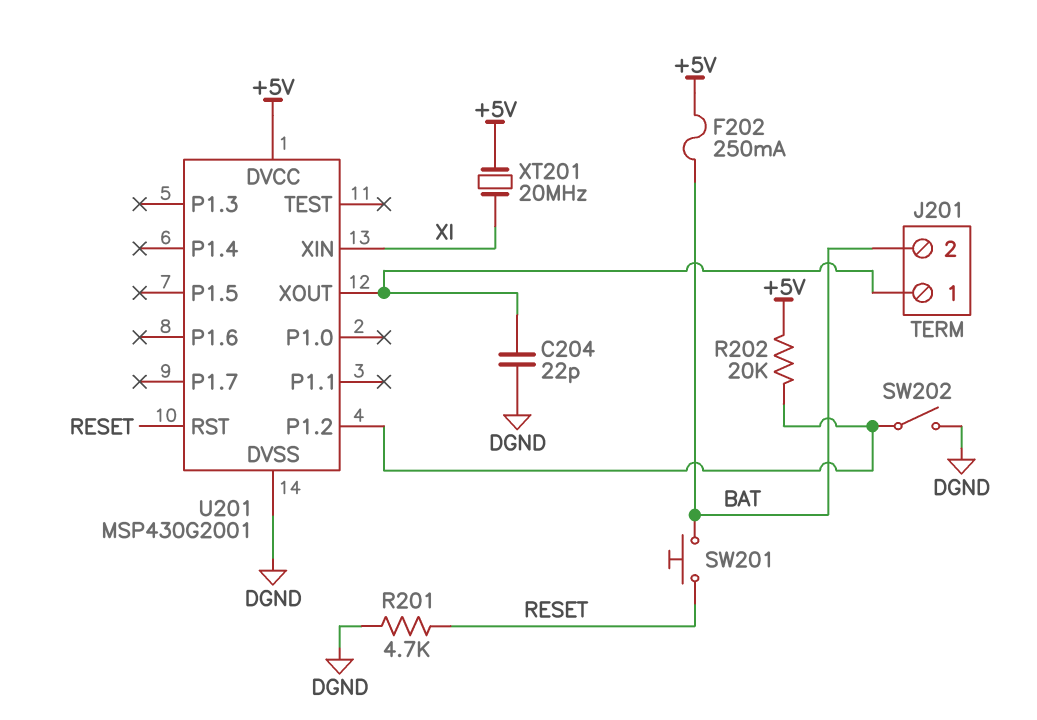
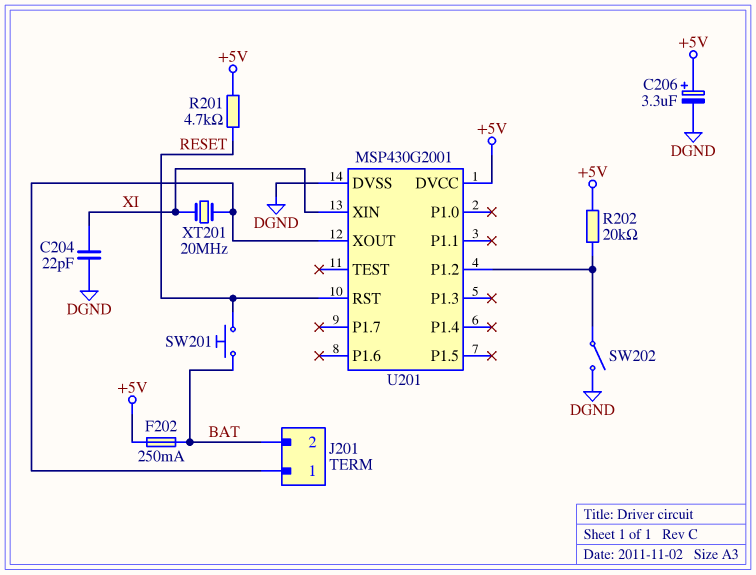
C204: 22pF (DGND, J201/1) -> 22pF (DGND, XI)
C206: none -> 3.3uF (plus +5V, minus DGND)
R201: 4.7k (DGND, RESET) -> 4.7k (+5V, RESET)
XT201: 20MHz (+5V, XI) -> 20MHz (J201/1, XI)

